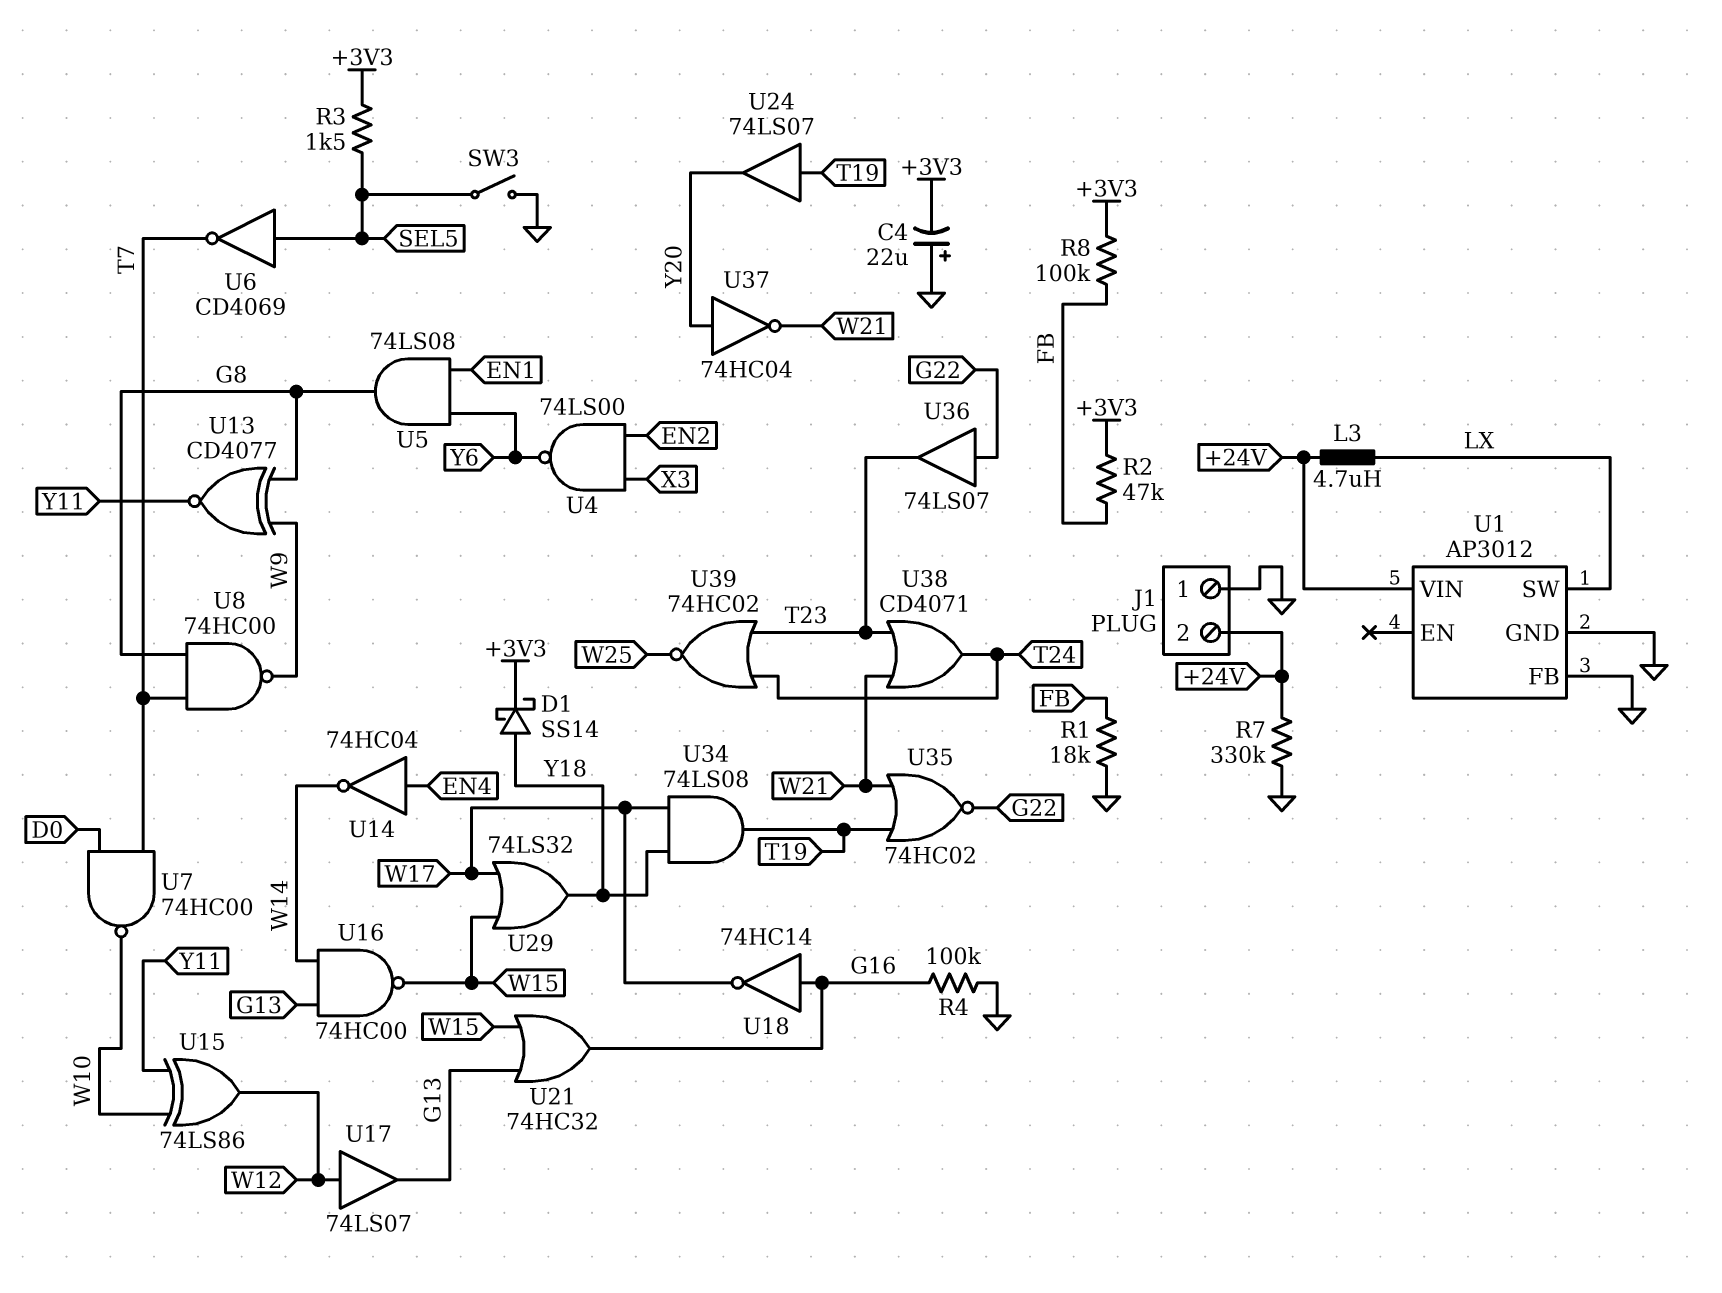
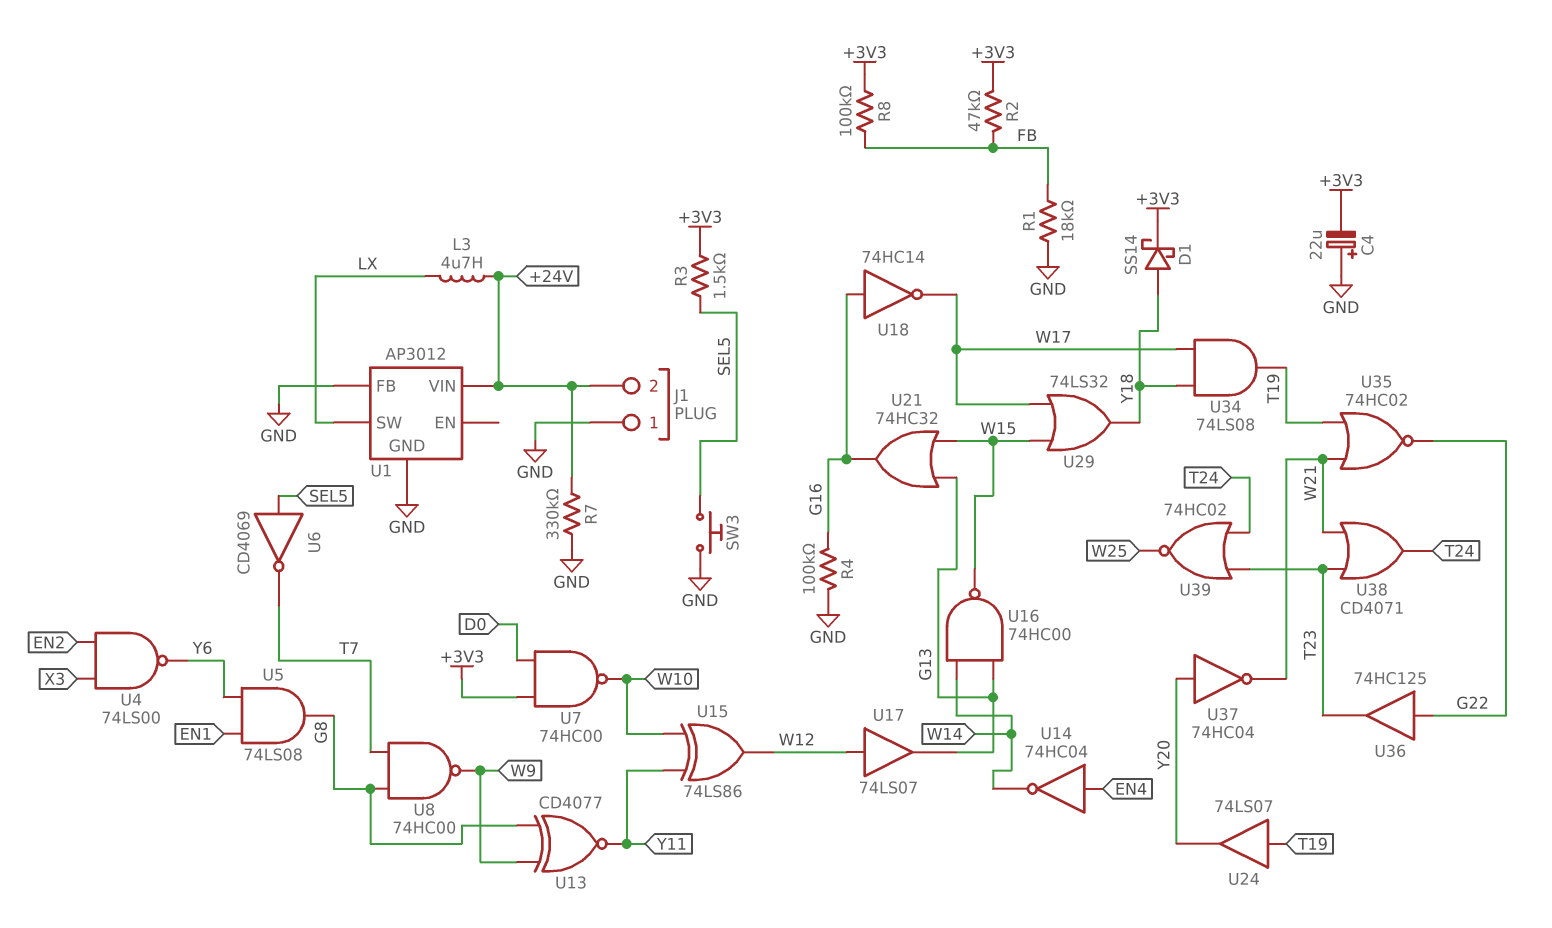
SW3: switch (GND, SEL5) -> button (GND, SEL5)
U7: NAND 74HC00 (in D0, in T7, out W10) -> NAND 74HC00 (in +3V3, in D0, out W10)
U36: buffer 74LS07 (in G22, out T23) -> buffer 74HC125 (in G22, out T23)

